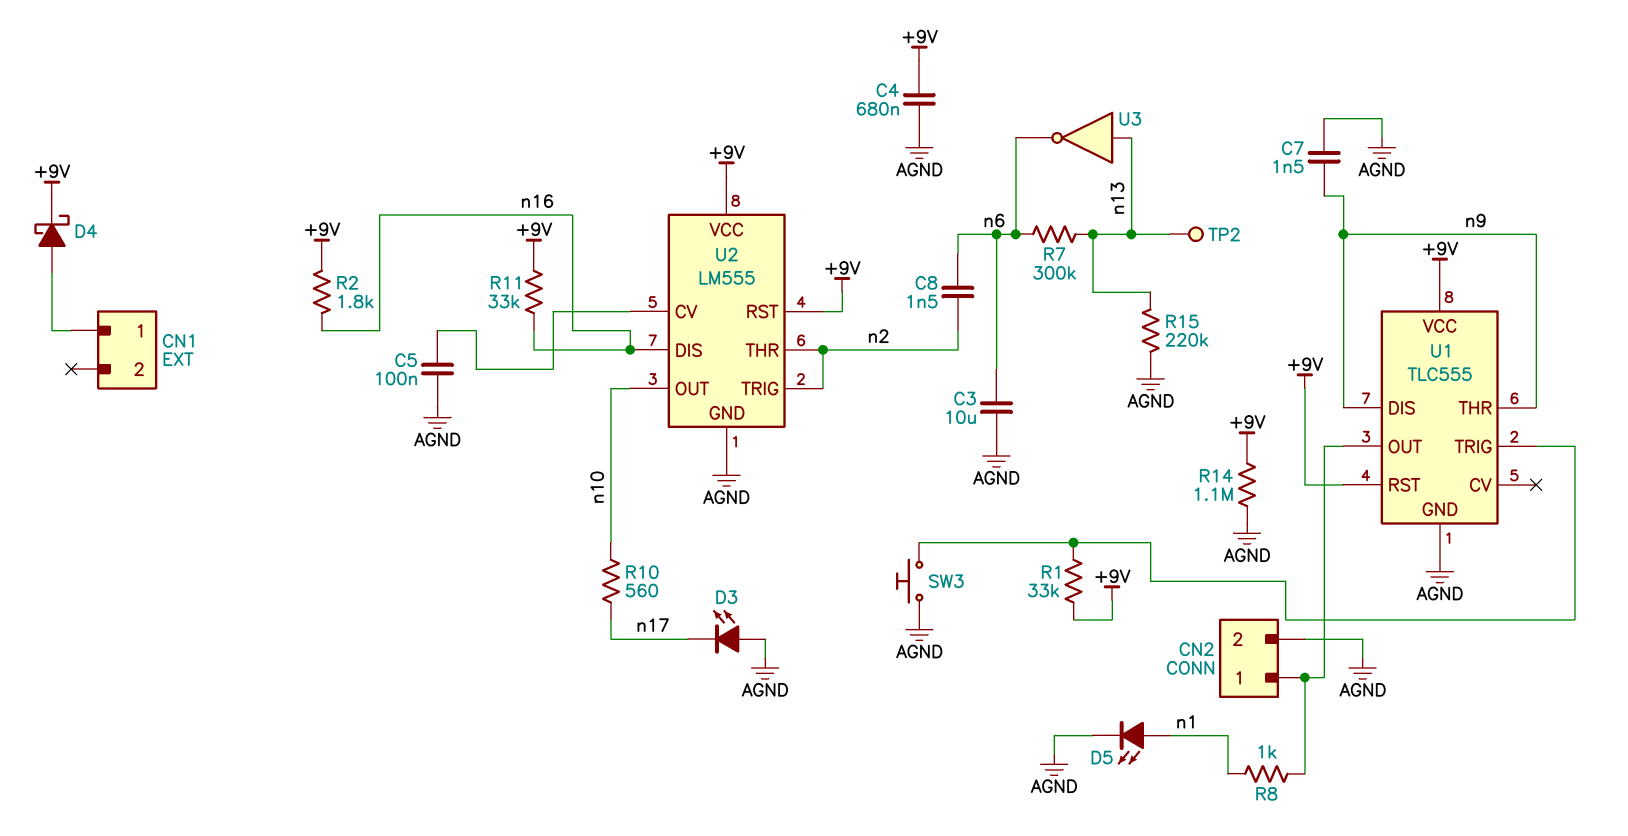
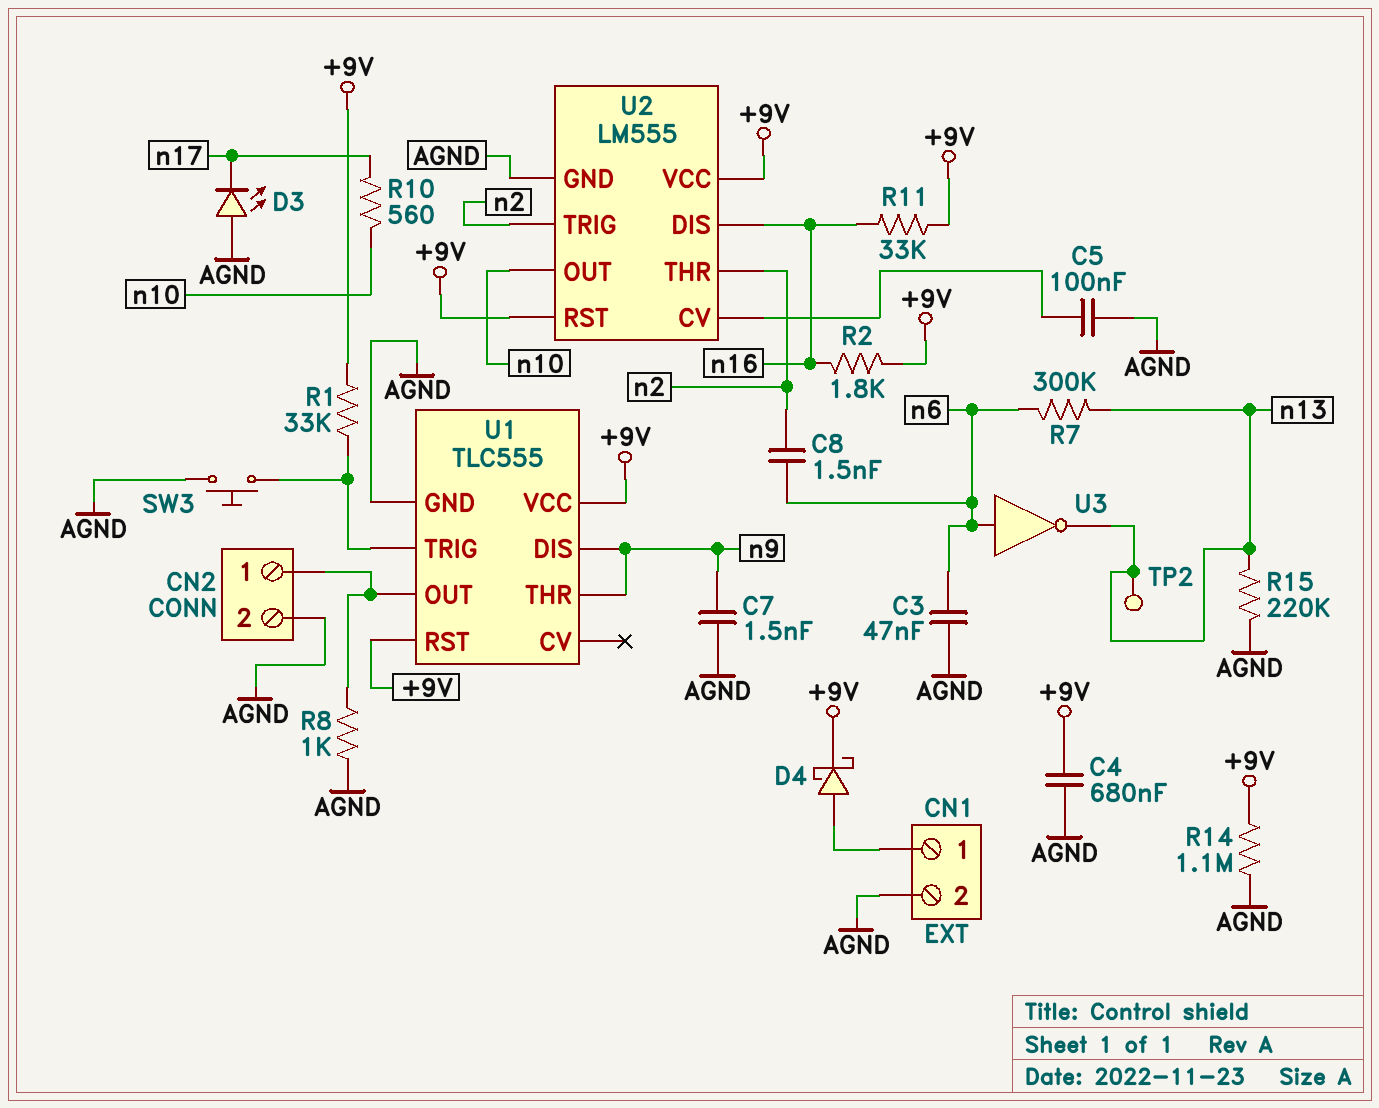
C3: 10uF (AGND, n6) -> 47nF (AGND, n6)
CN1 pin 2: none -> AGND
D5: LED (A n1, K AGND) -> none
R8: 1k (CN2/1, n1) -> 1k (AGND, CN2/1)
U3: NOT (in n13, out n6) -> NOT (in n6, out n13)

